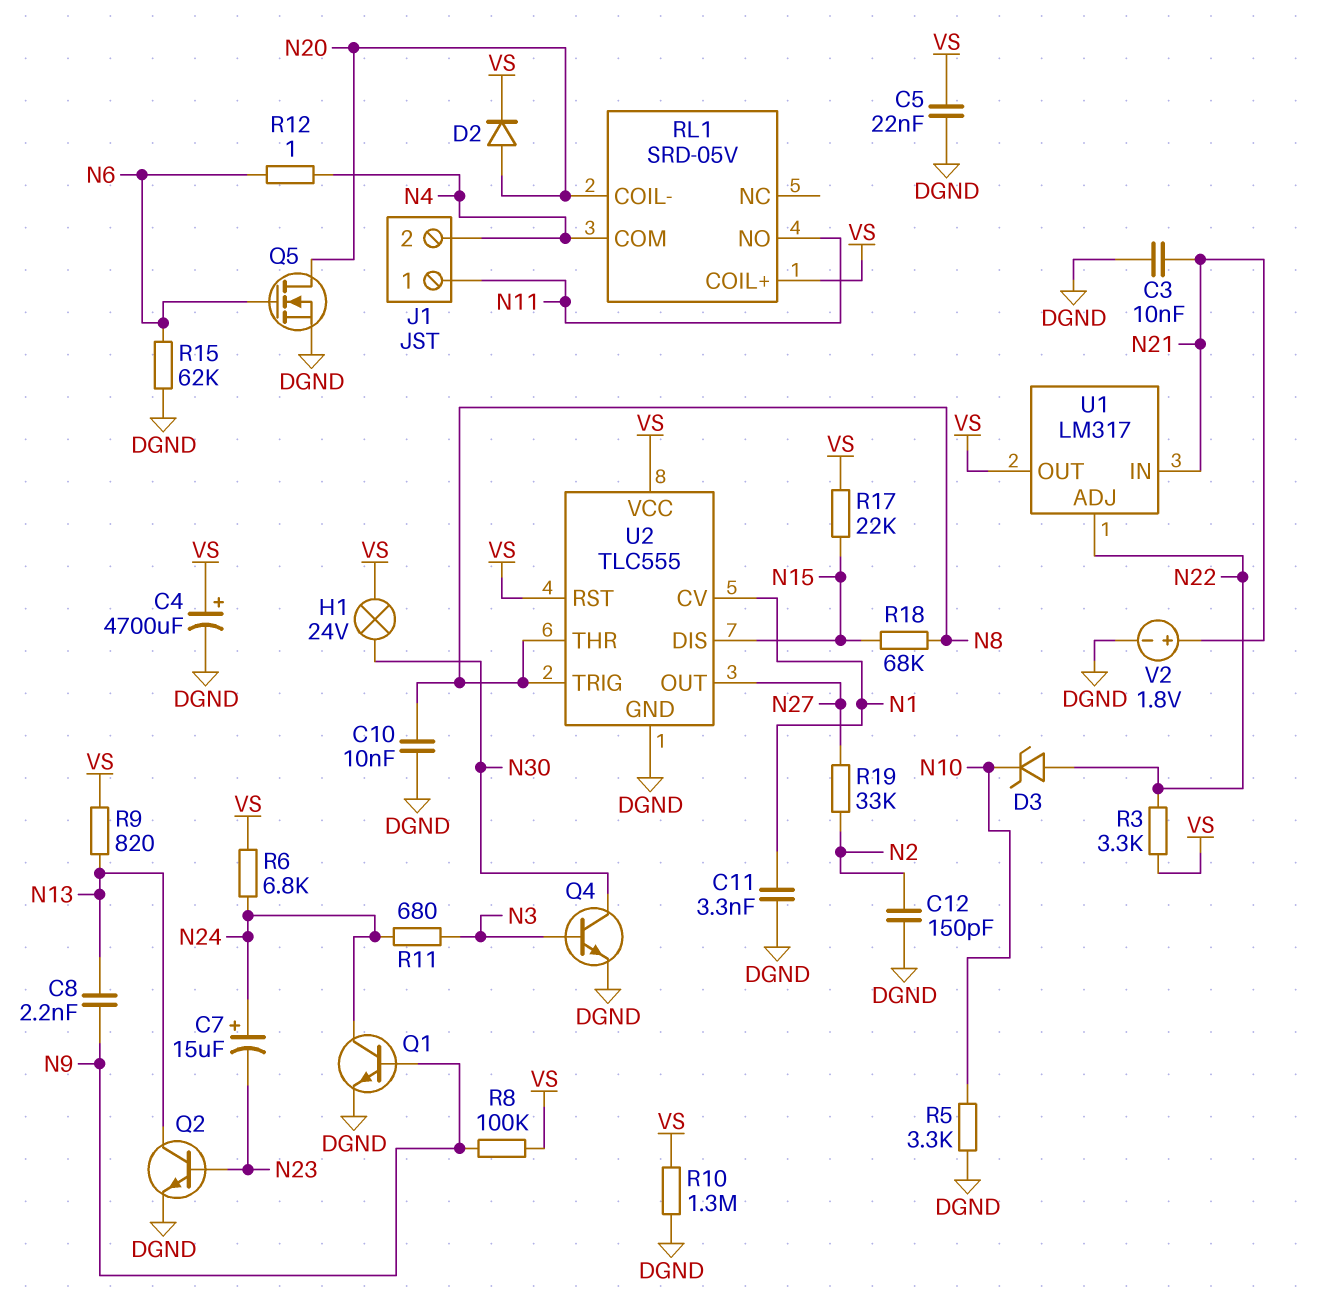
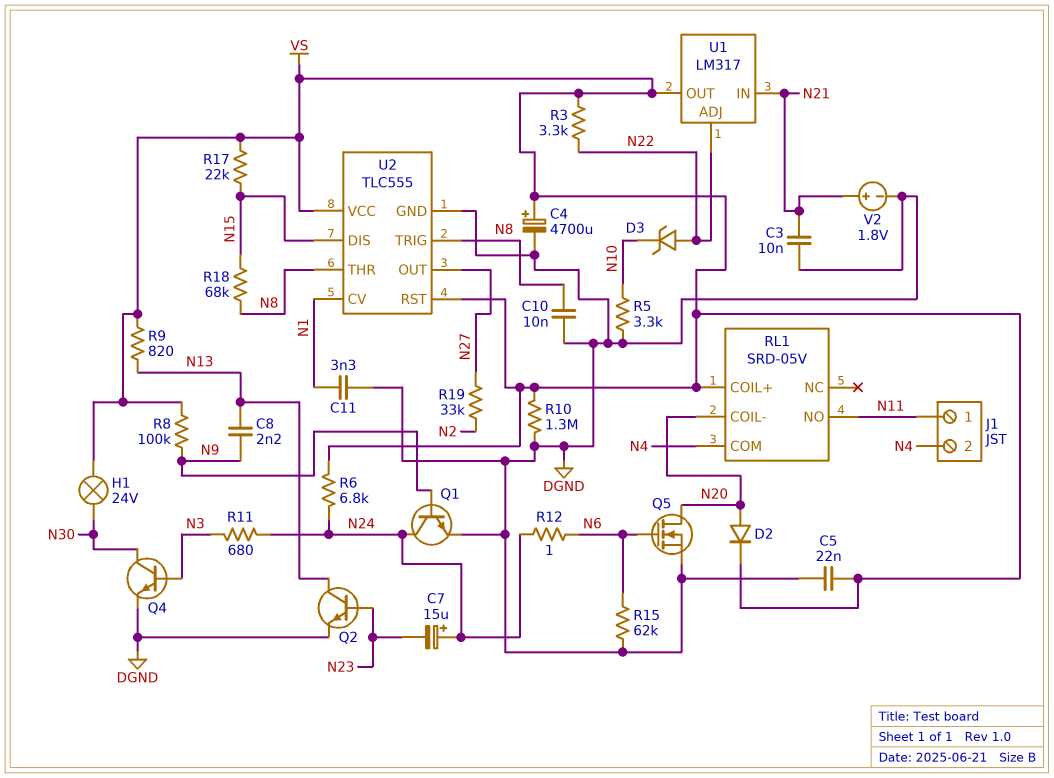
C12: 150pF (DGND, N2) -> none
R12: 1 (N4, N6) -> 1 (N6, N24)

